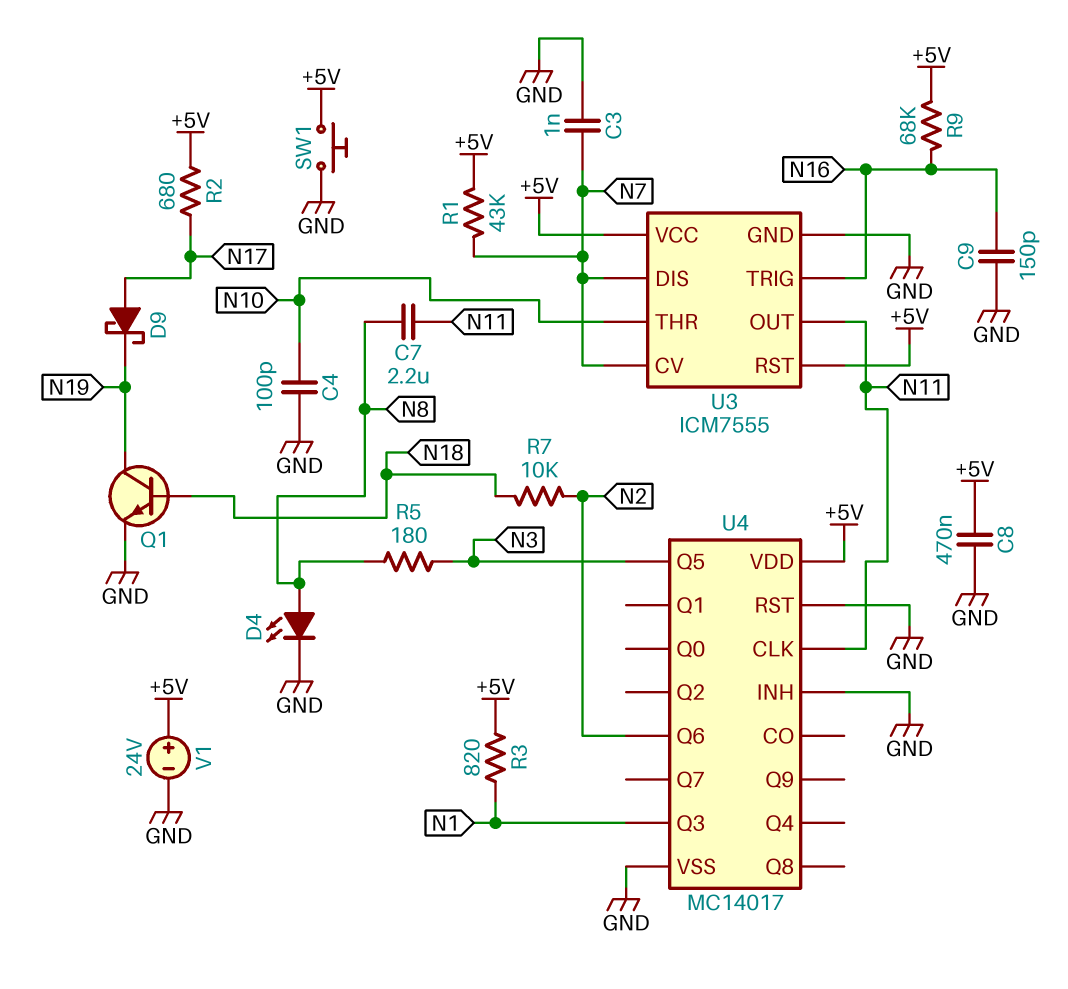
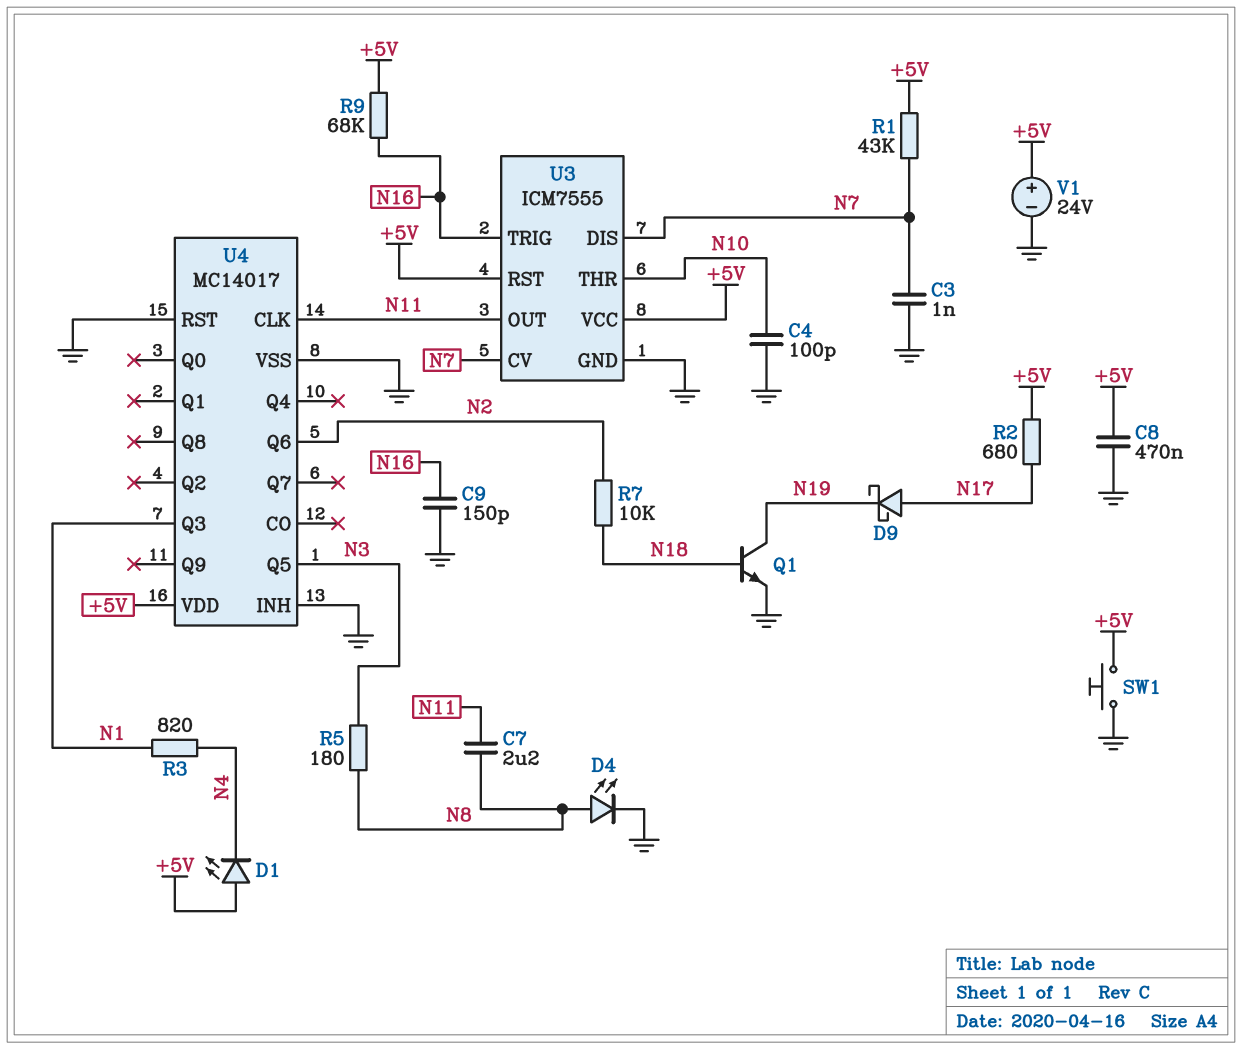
D1: none -> LED (A +5V, K N4)
R3: 820 (+5V, N1) -> 820 (N1, N4)

